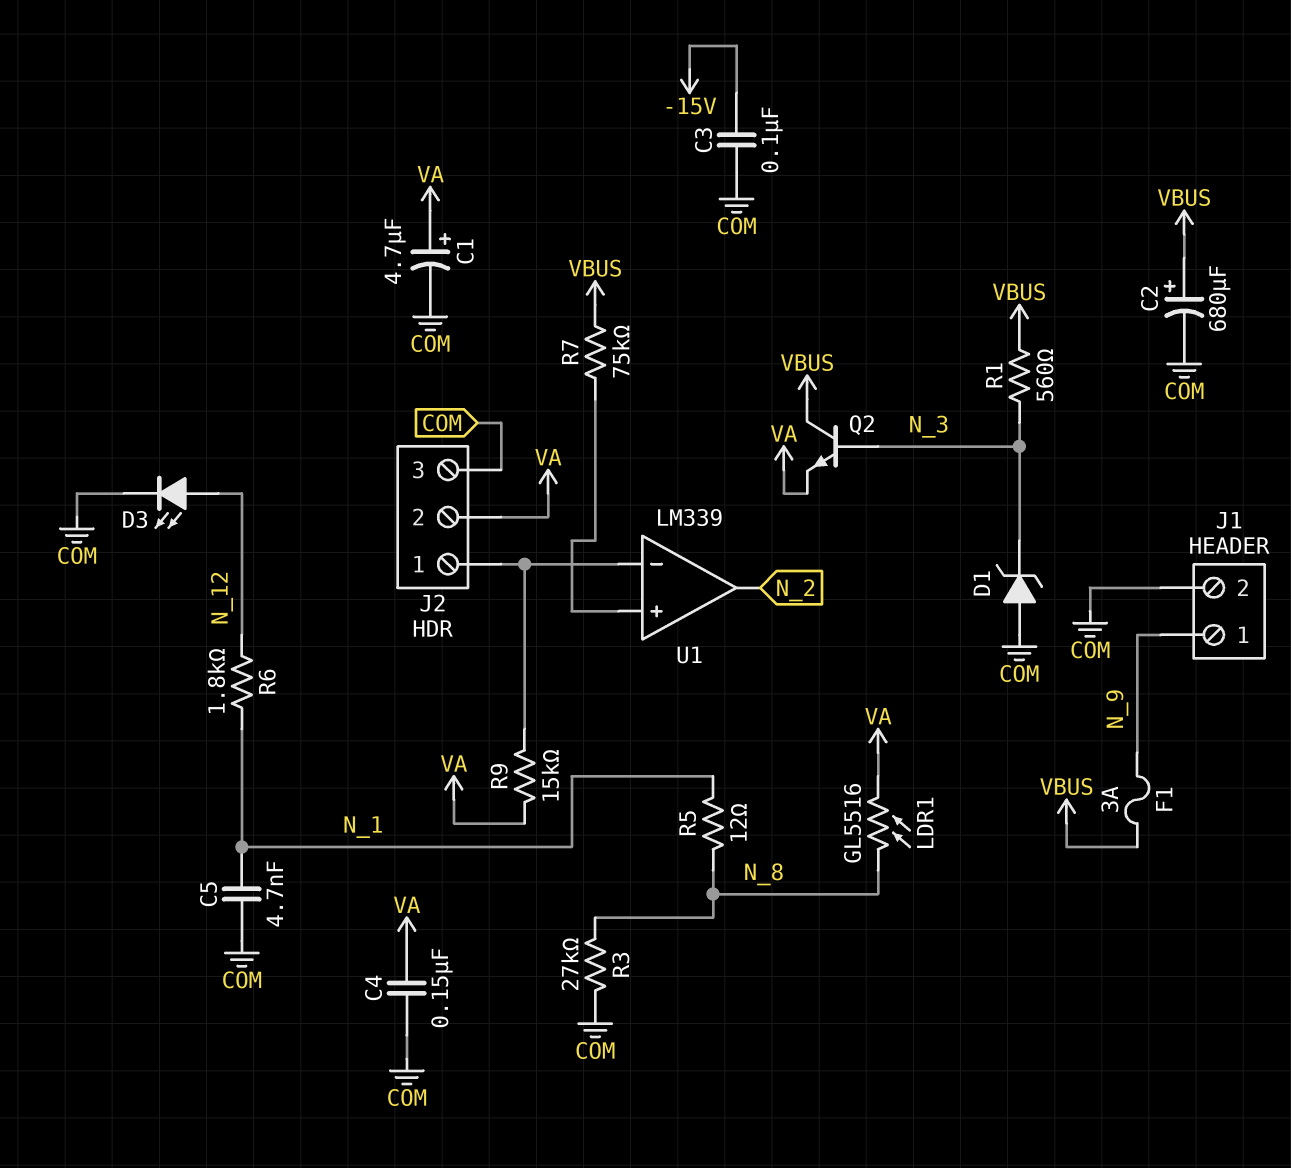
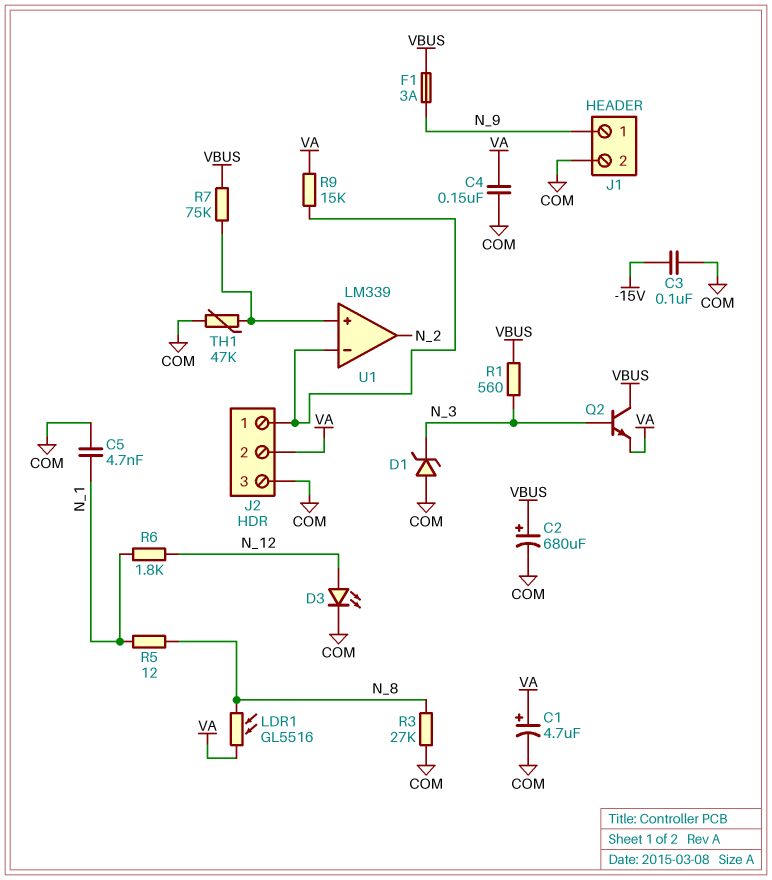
TH1: none -> 47k (COM, U1/in+)

